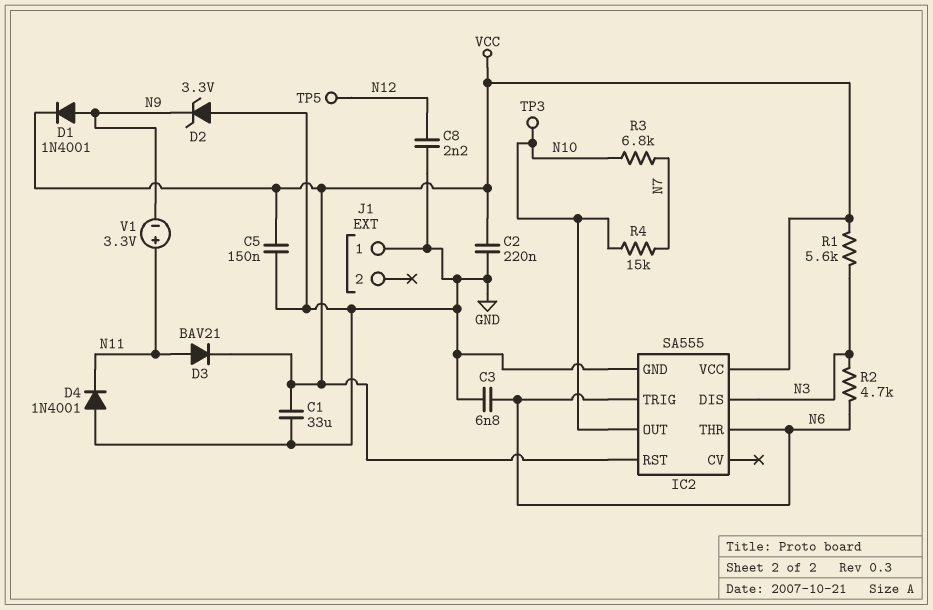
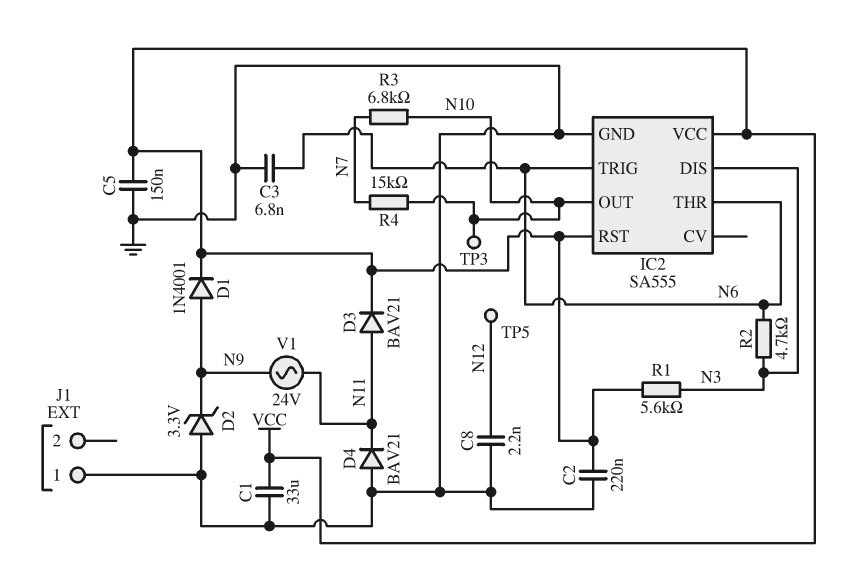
D4: diode 1N4001 (A GND, K N11) -> diode BAV21 (A GND, K N11)
V1: 3.3V (plus N11, minus N9) -> AC 24V (N9, N11)

